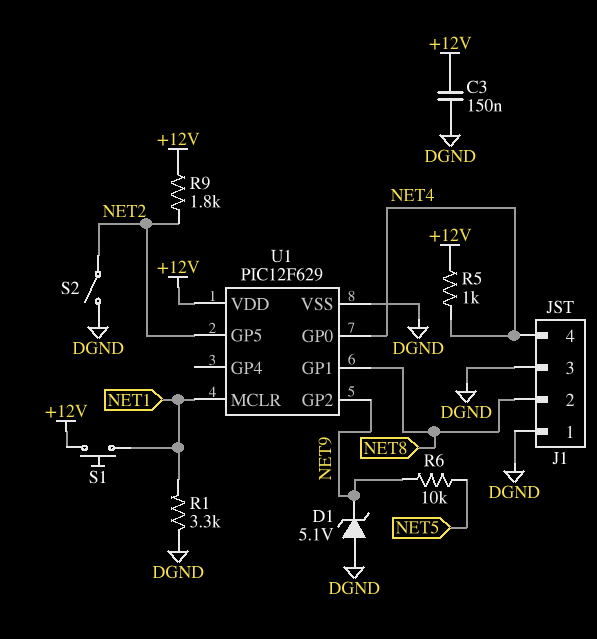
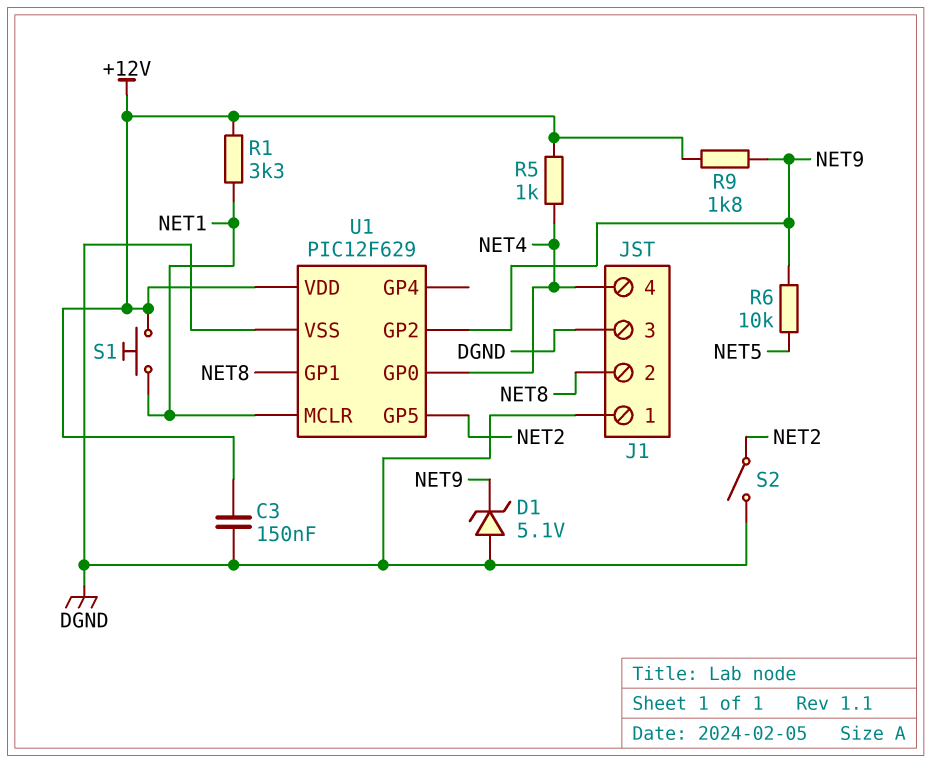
R1: 3.3k (DGND, NET1) -> 3.3k (+12V, NET1)
R9: 1.8k (+12V, NET2) -> 1.8k (+12V, NET9)

